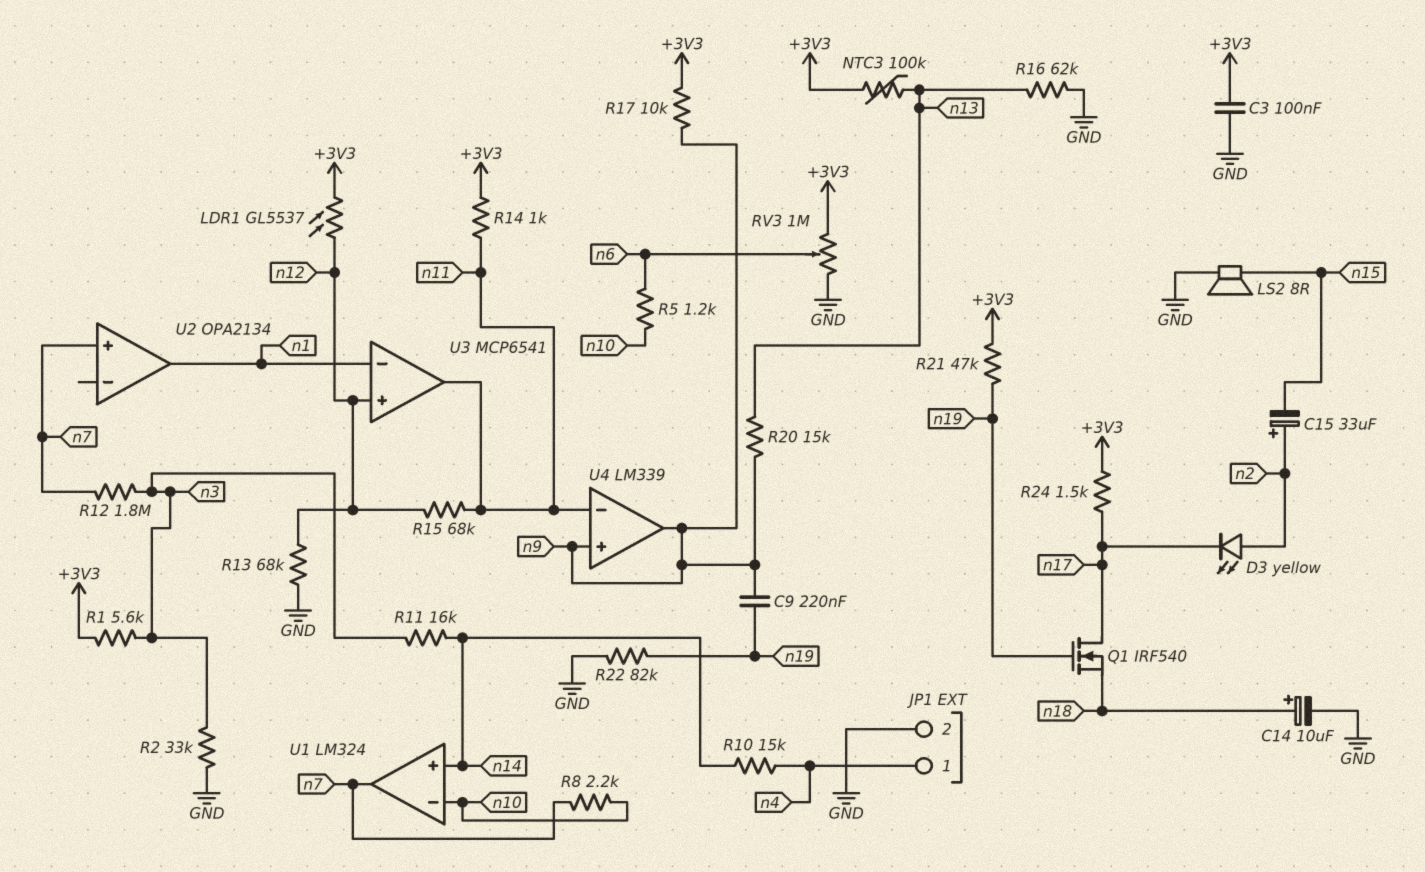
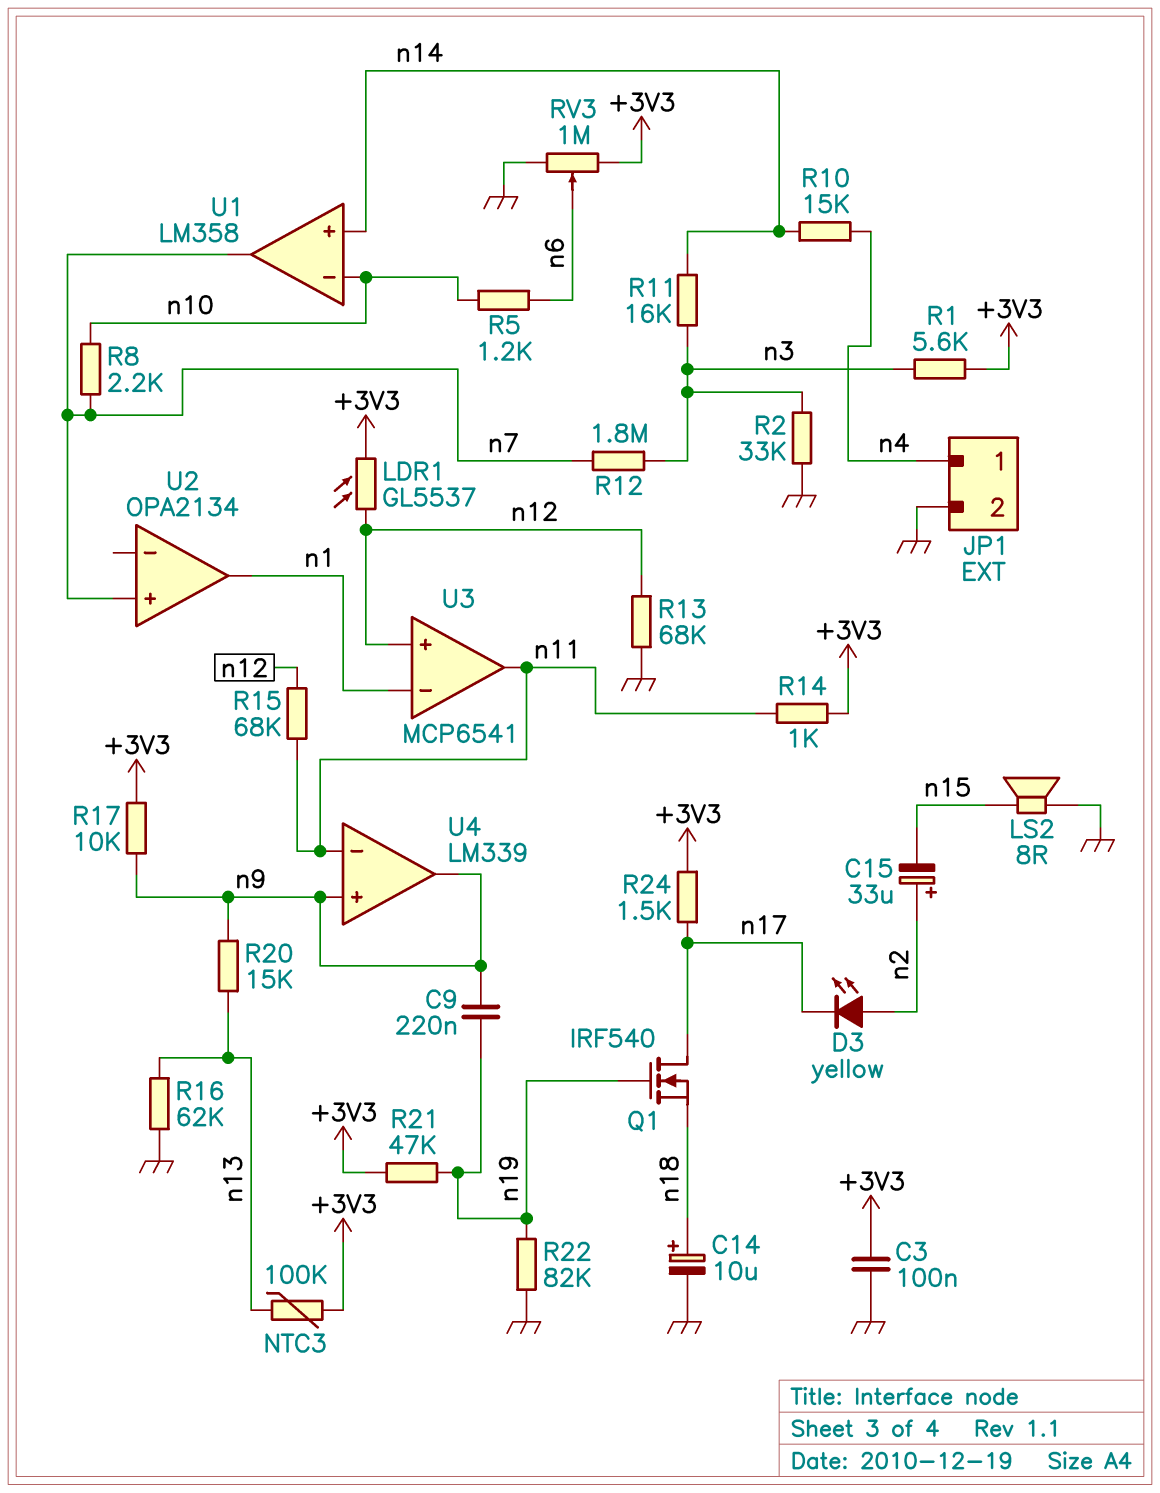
U1: LM324 -> LM358

